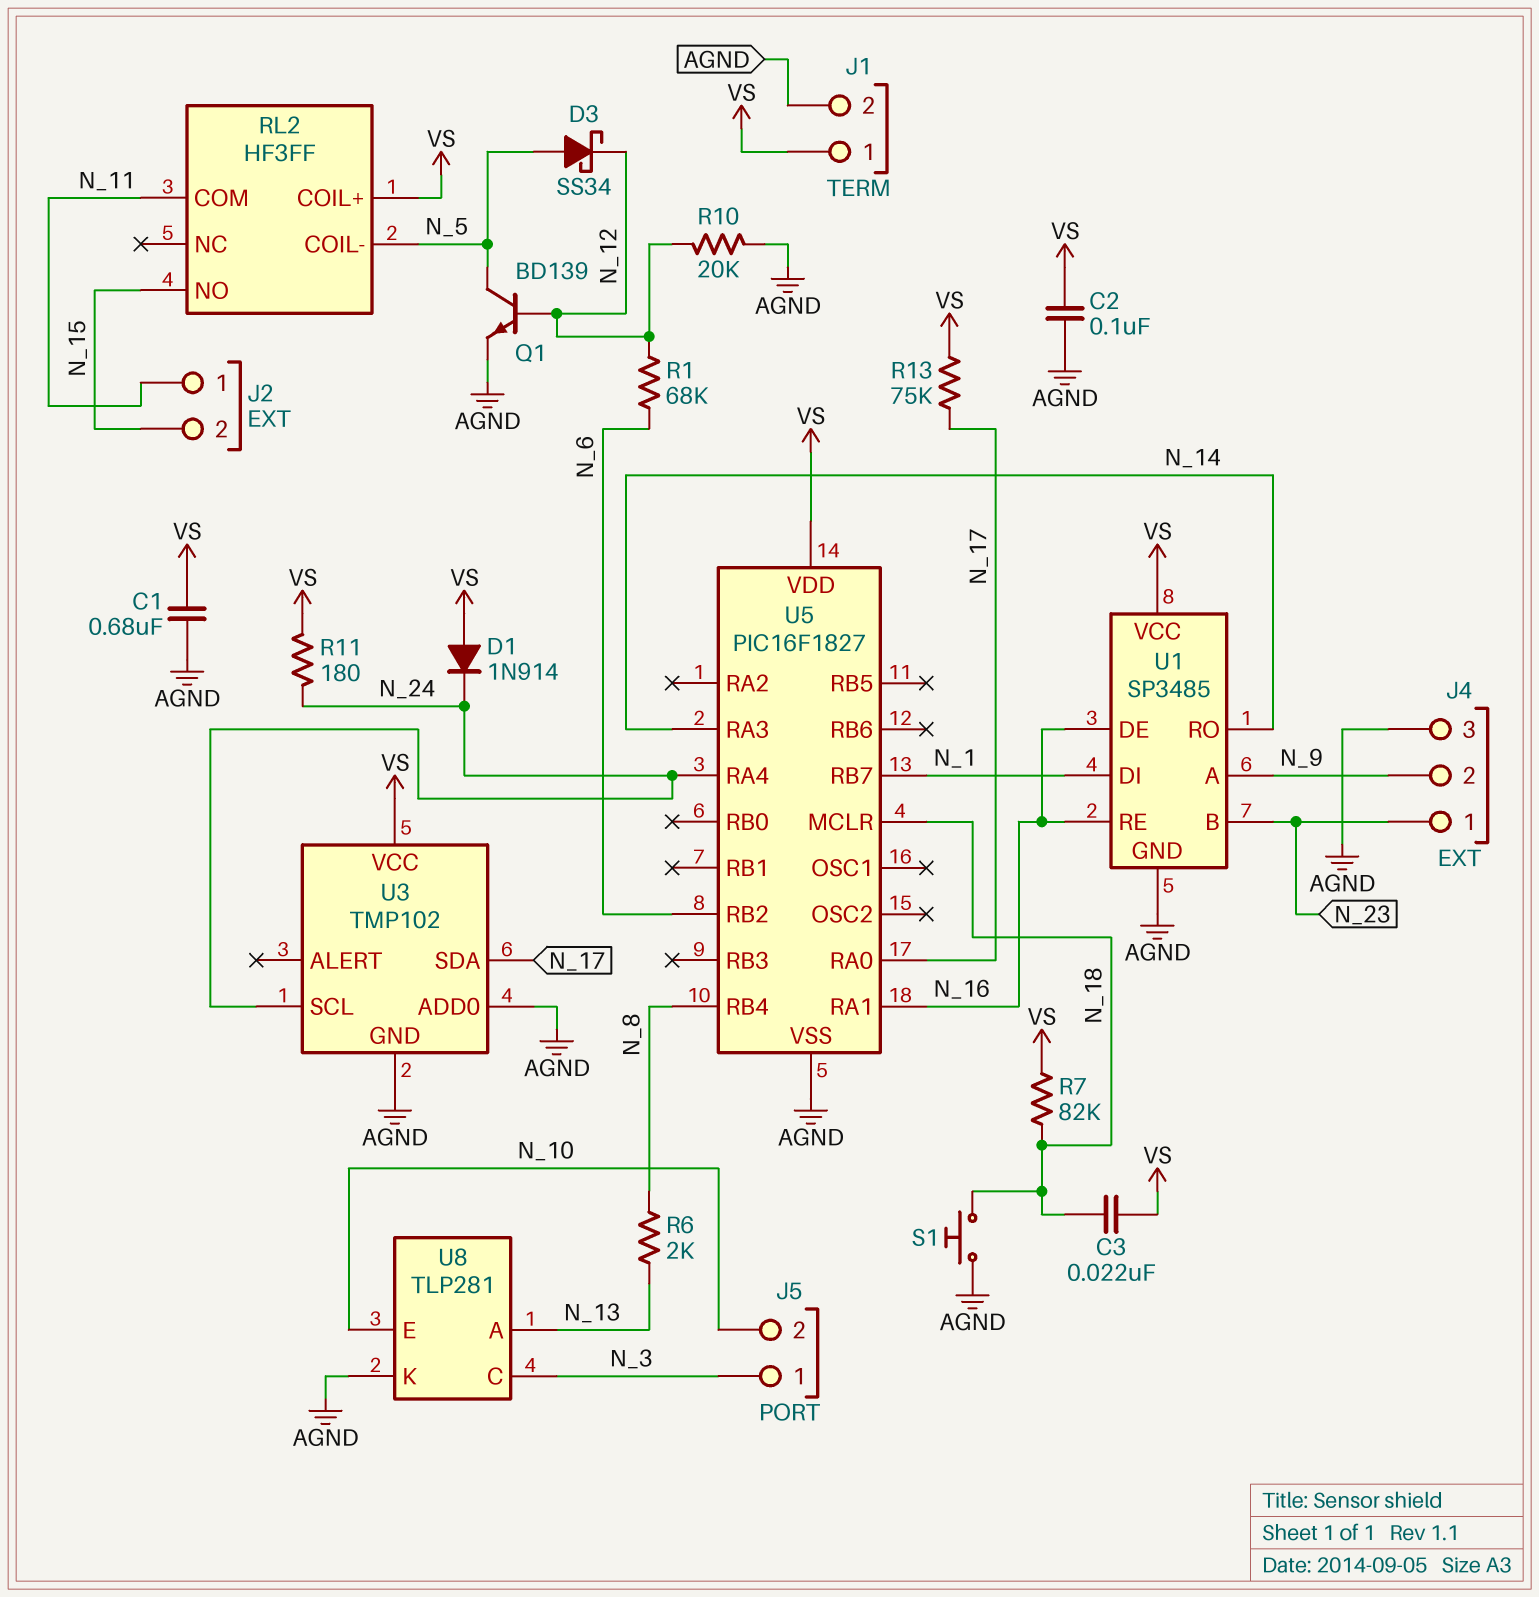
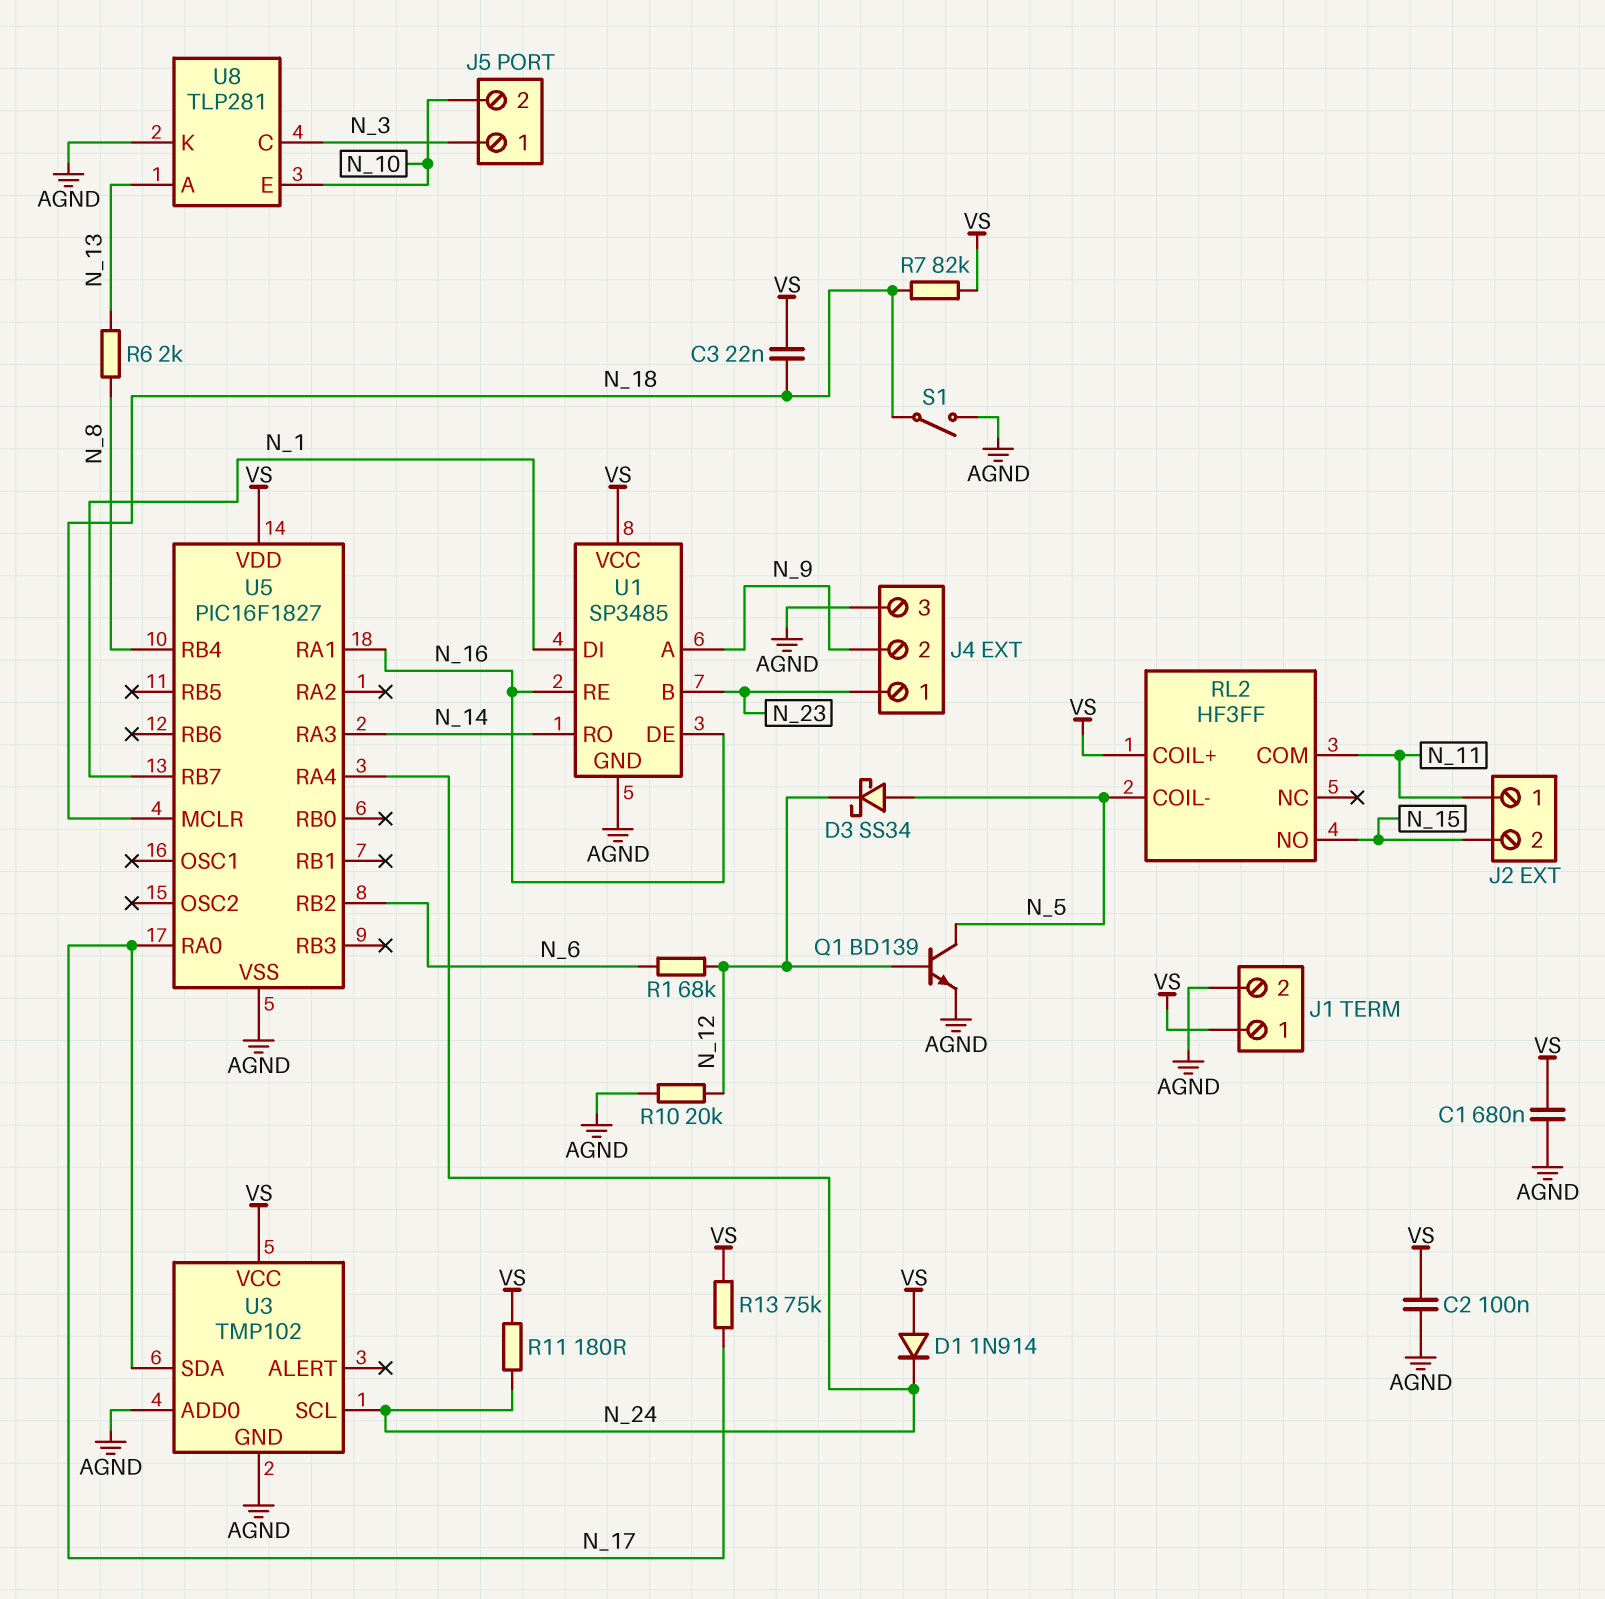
S1: button (AGND, N_18) -> switch (AGND, N_18)

